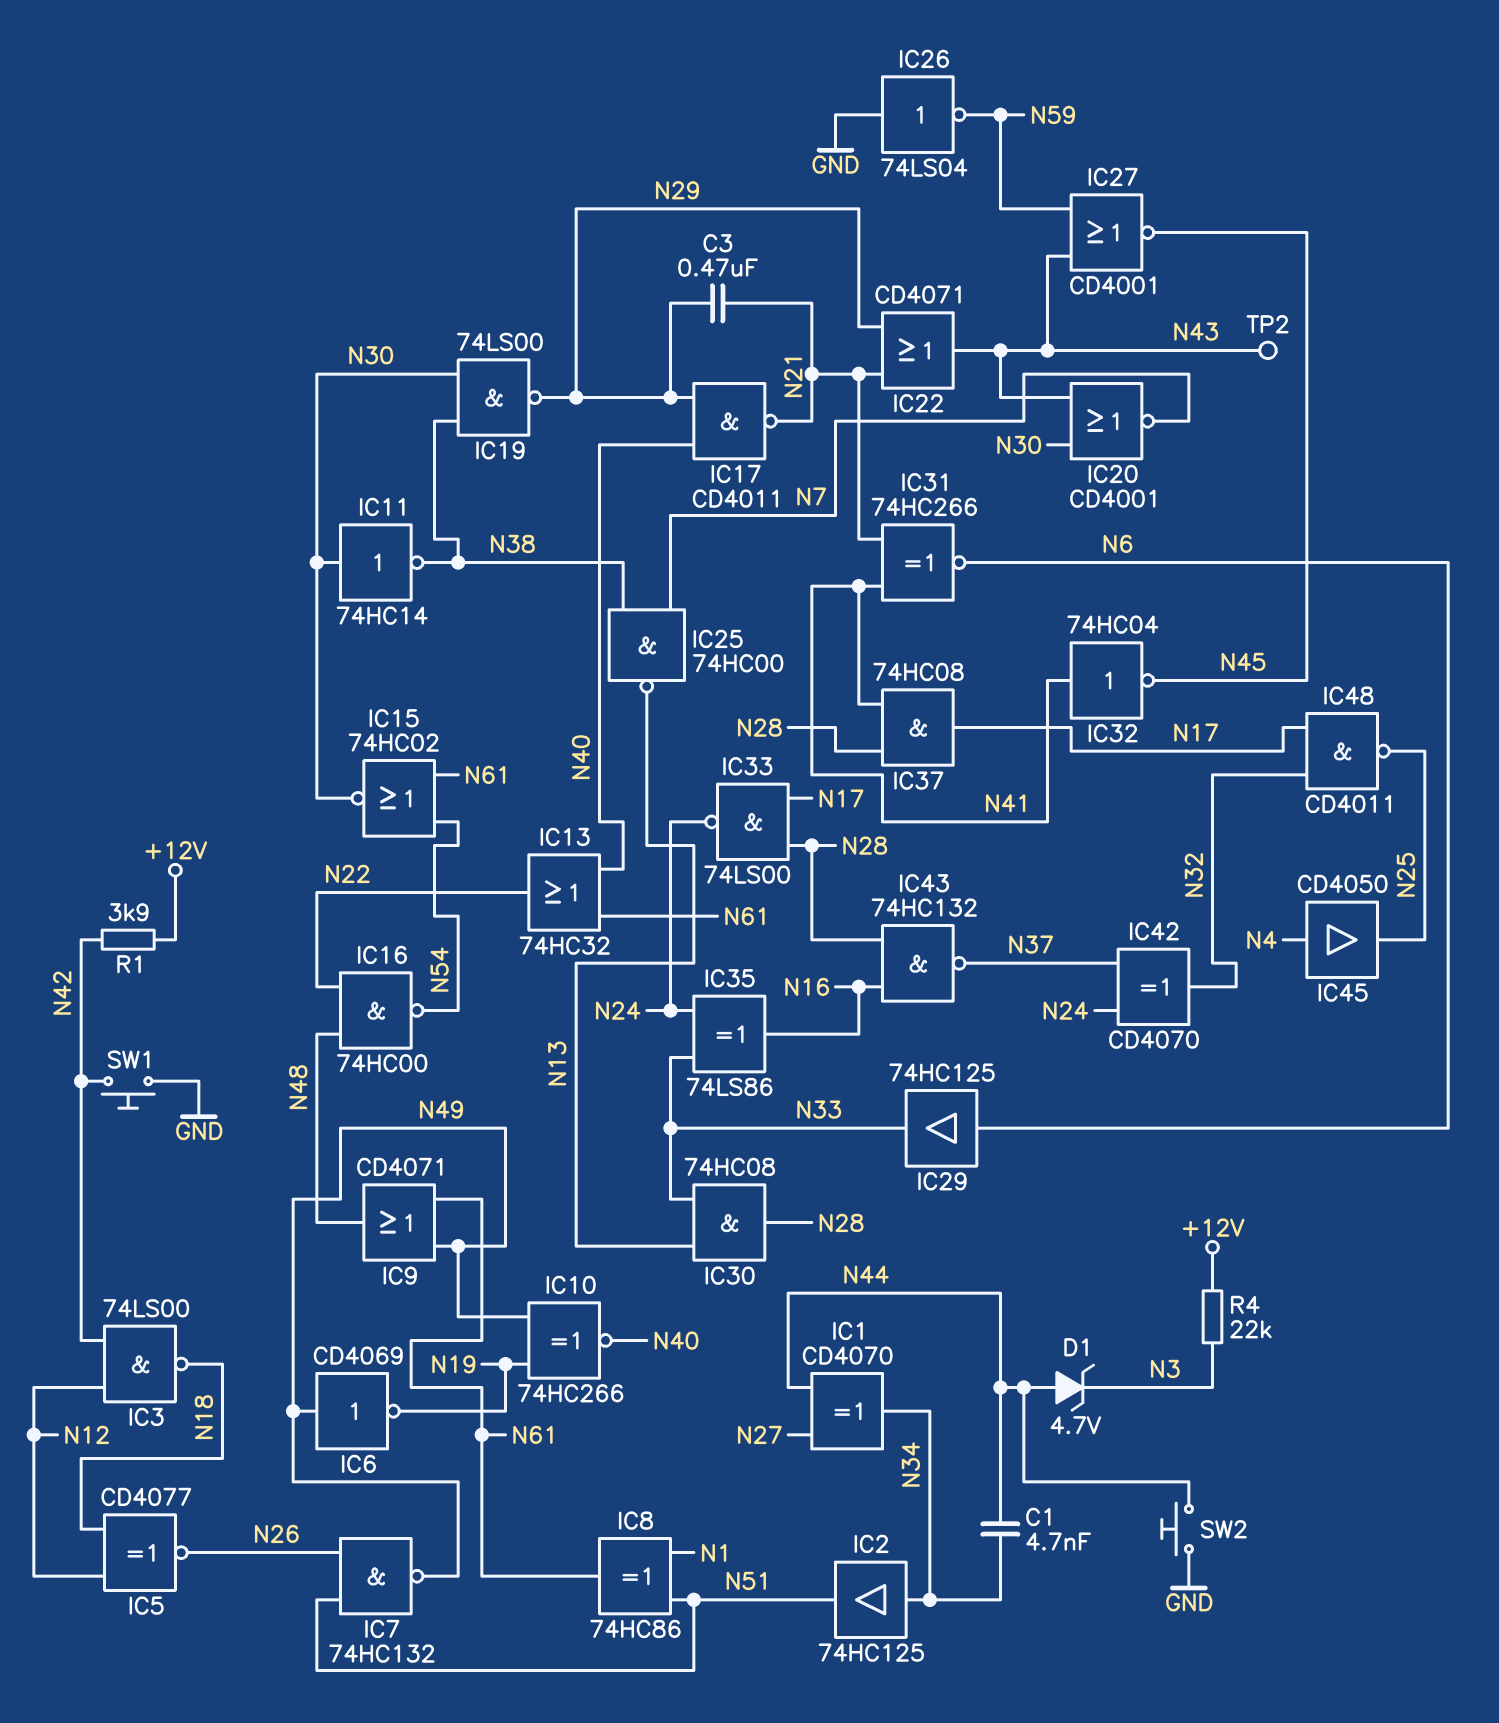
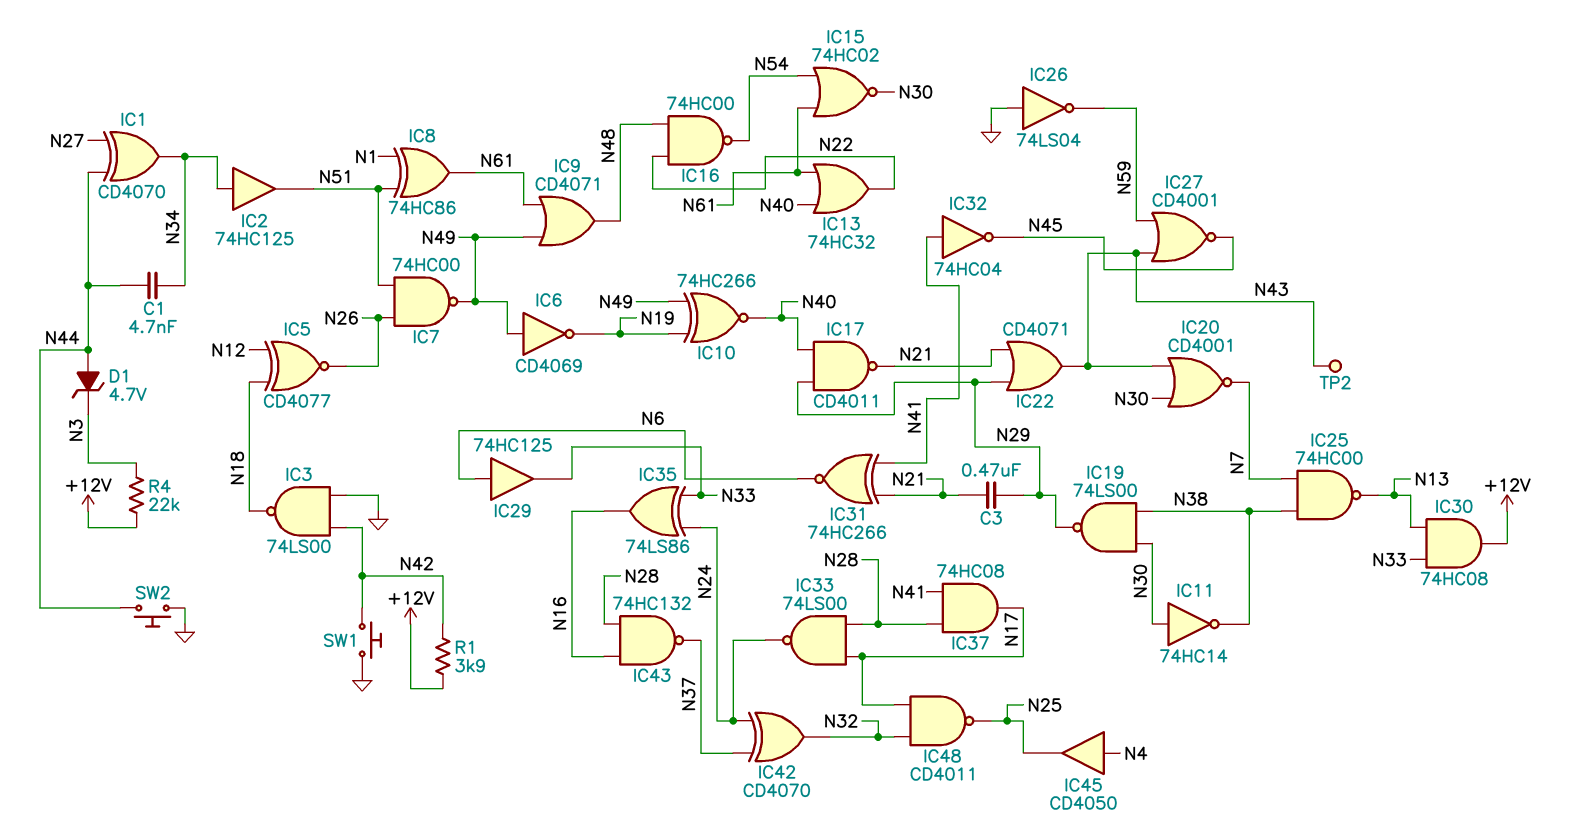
IC3: NAND 74LS00 (in N12, in N42, out N18) -> NAND 74LS00 (in GND, in N42, out N18)
IC7: NAND 74HC132 (in N26, in N51, out N49) -> NAND 74HC00 (in N26, in N51, out N49)
IC30: AND 74HC08 (in N13, in N33, out N28) -> AND 74HC08 (in N13, in N33, out +12V)

